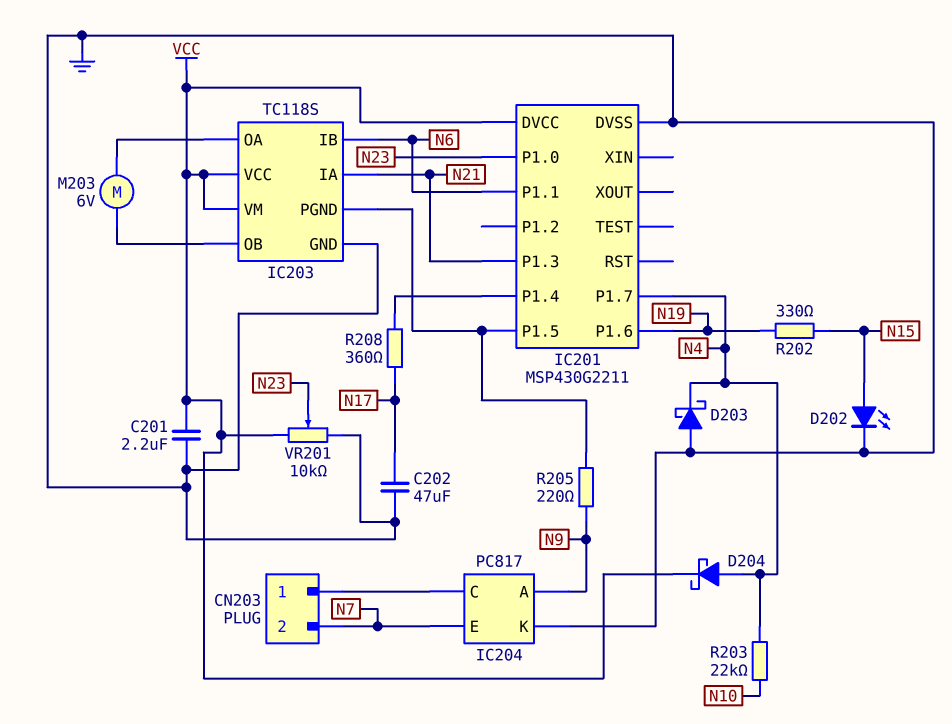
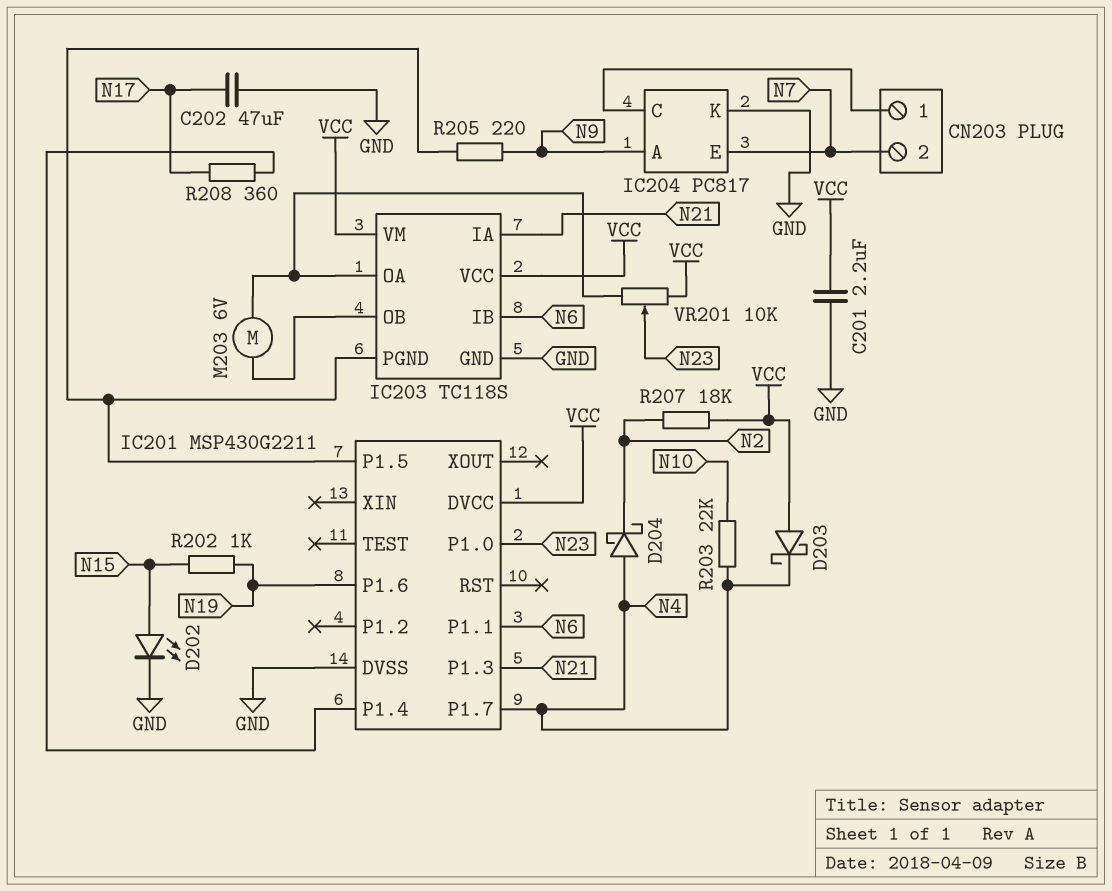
D203: schottky (A GND, K N4) -> schottky (A VCC, K N4)
D204: schottky (A N4, K VCC) -> schottky (A N4, K N2)
R202: 330 (N15, N19) -> 1k (N15, N19)
R207: none -> 18k (N2, VCC)
VR201: 10k (GND, VCC, wiper N23) -> 10k (IC203/OA, VCC, wiper N23)

